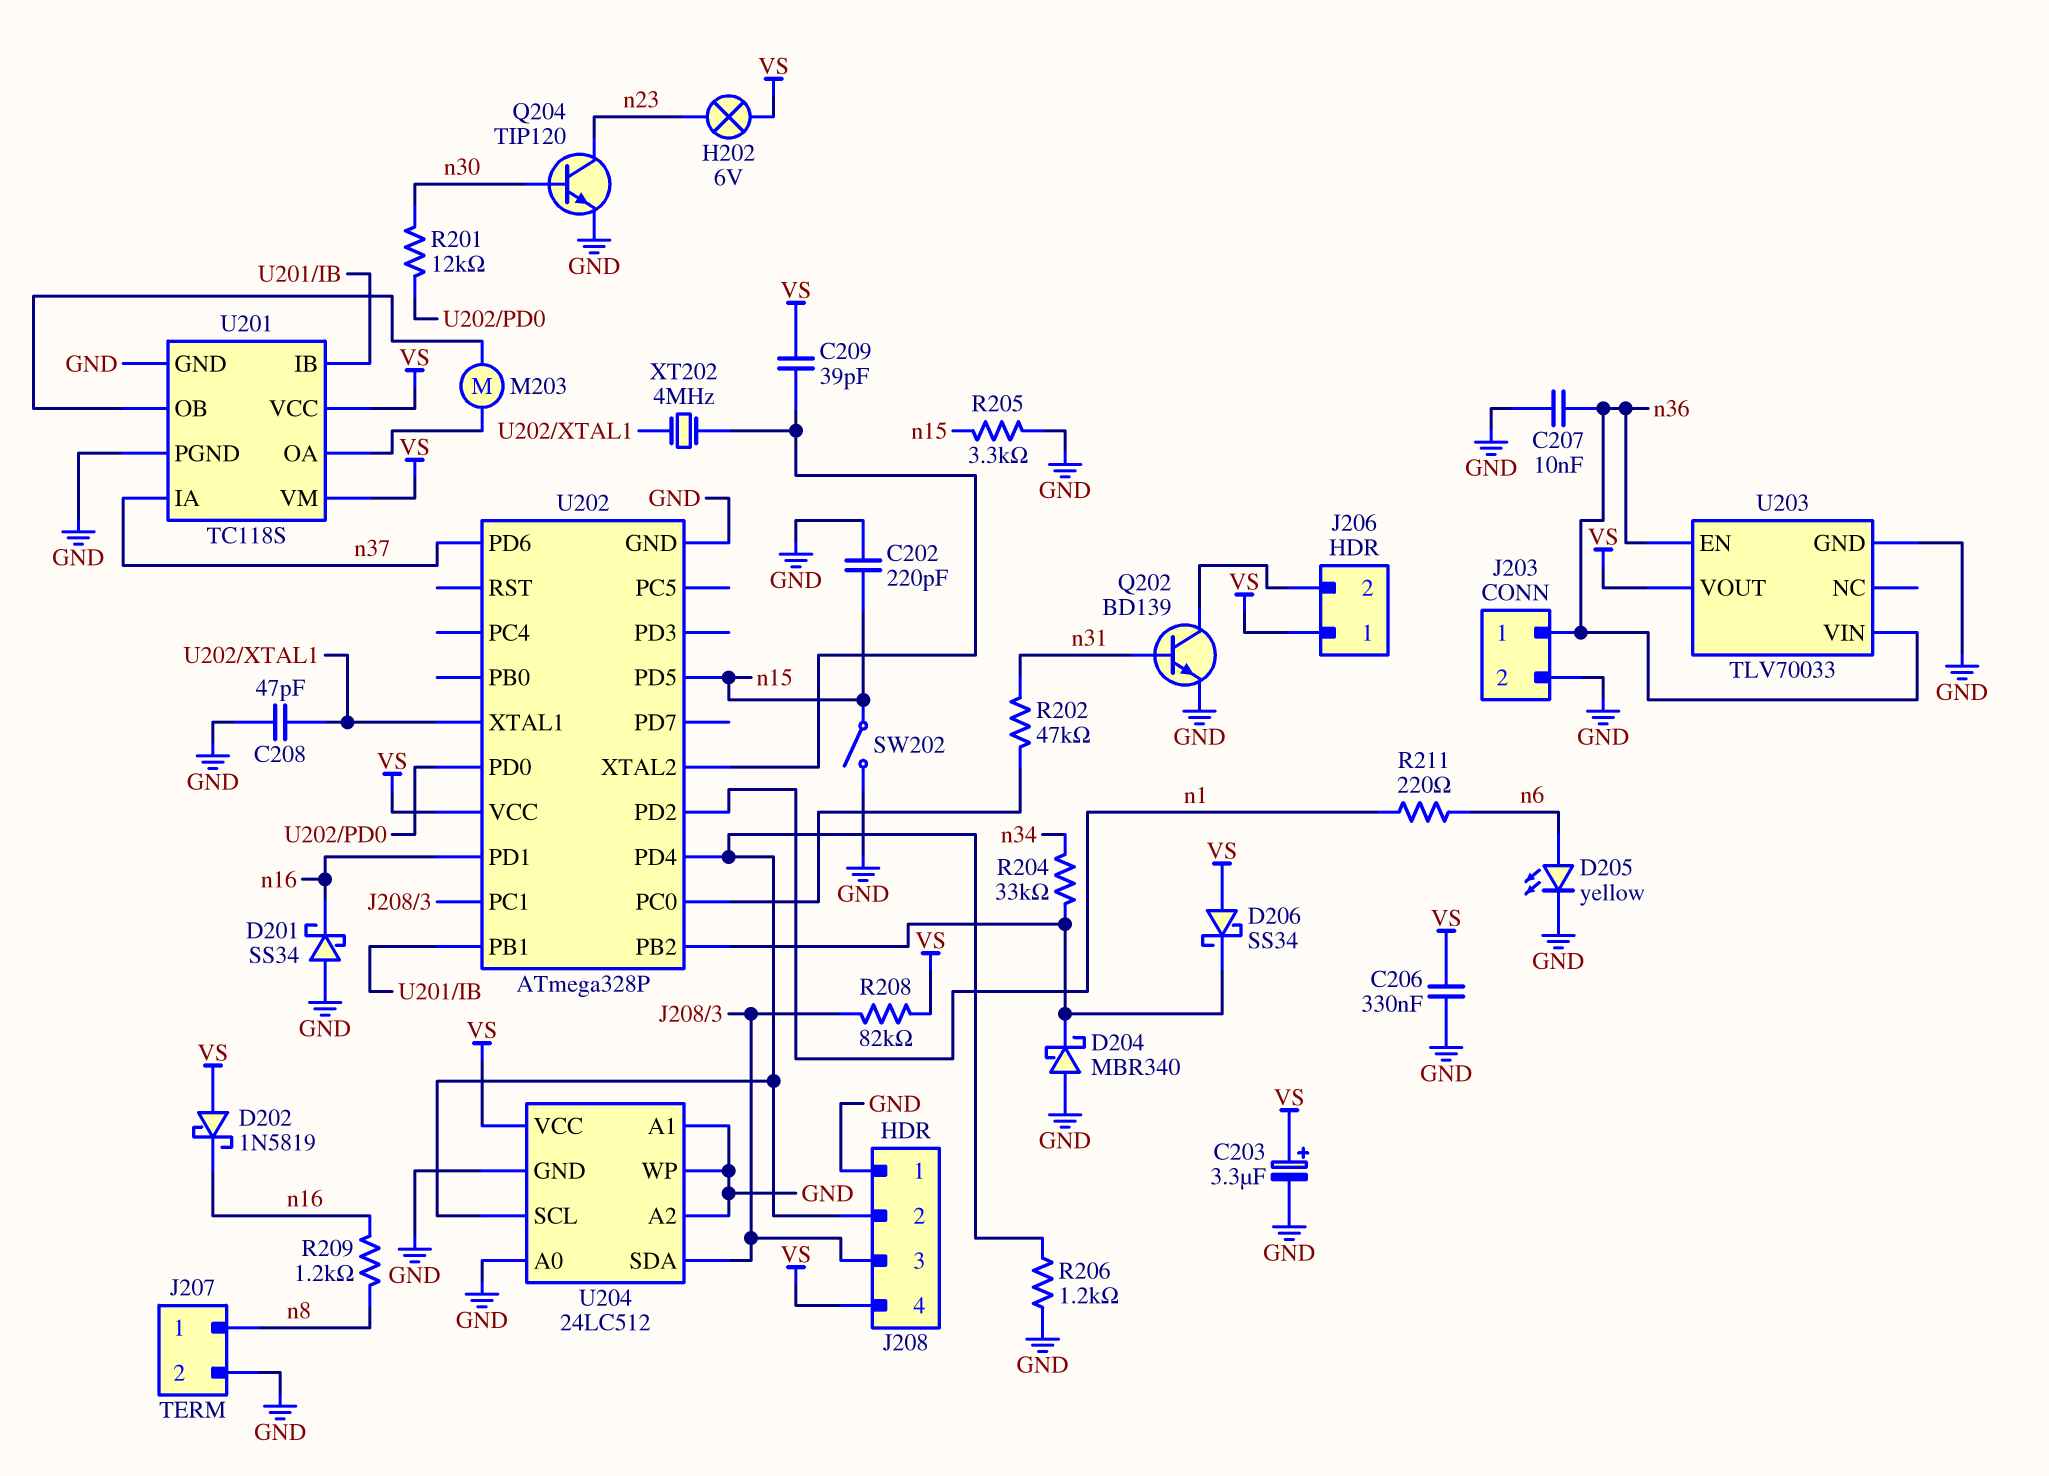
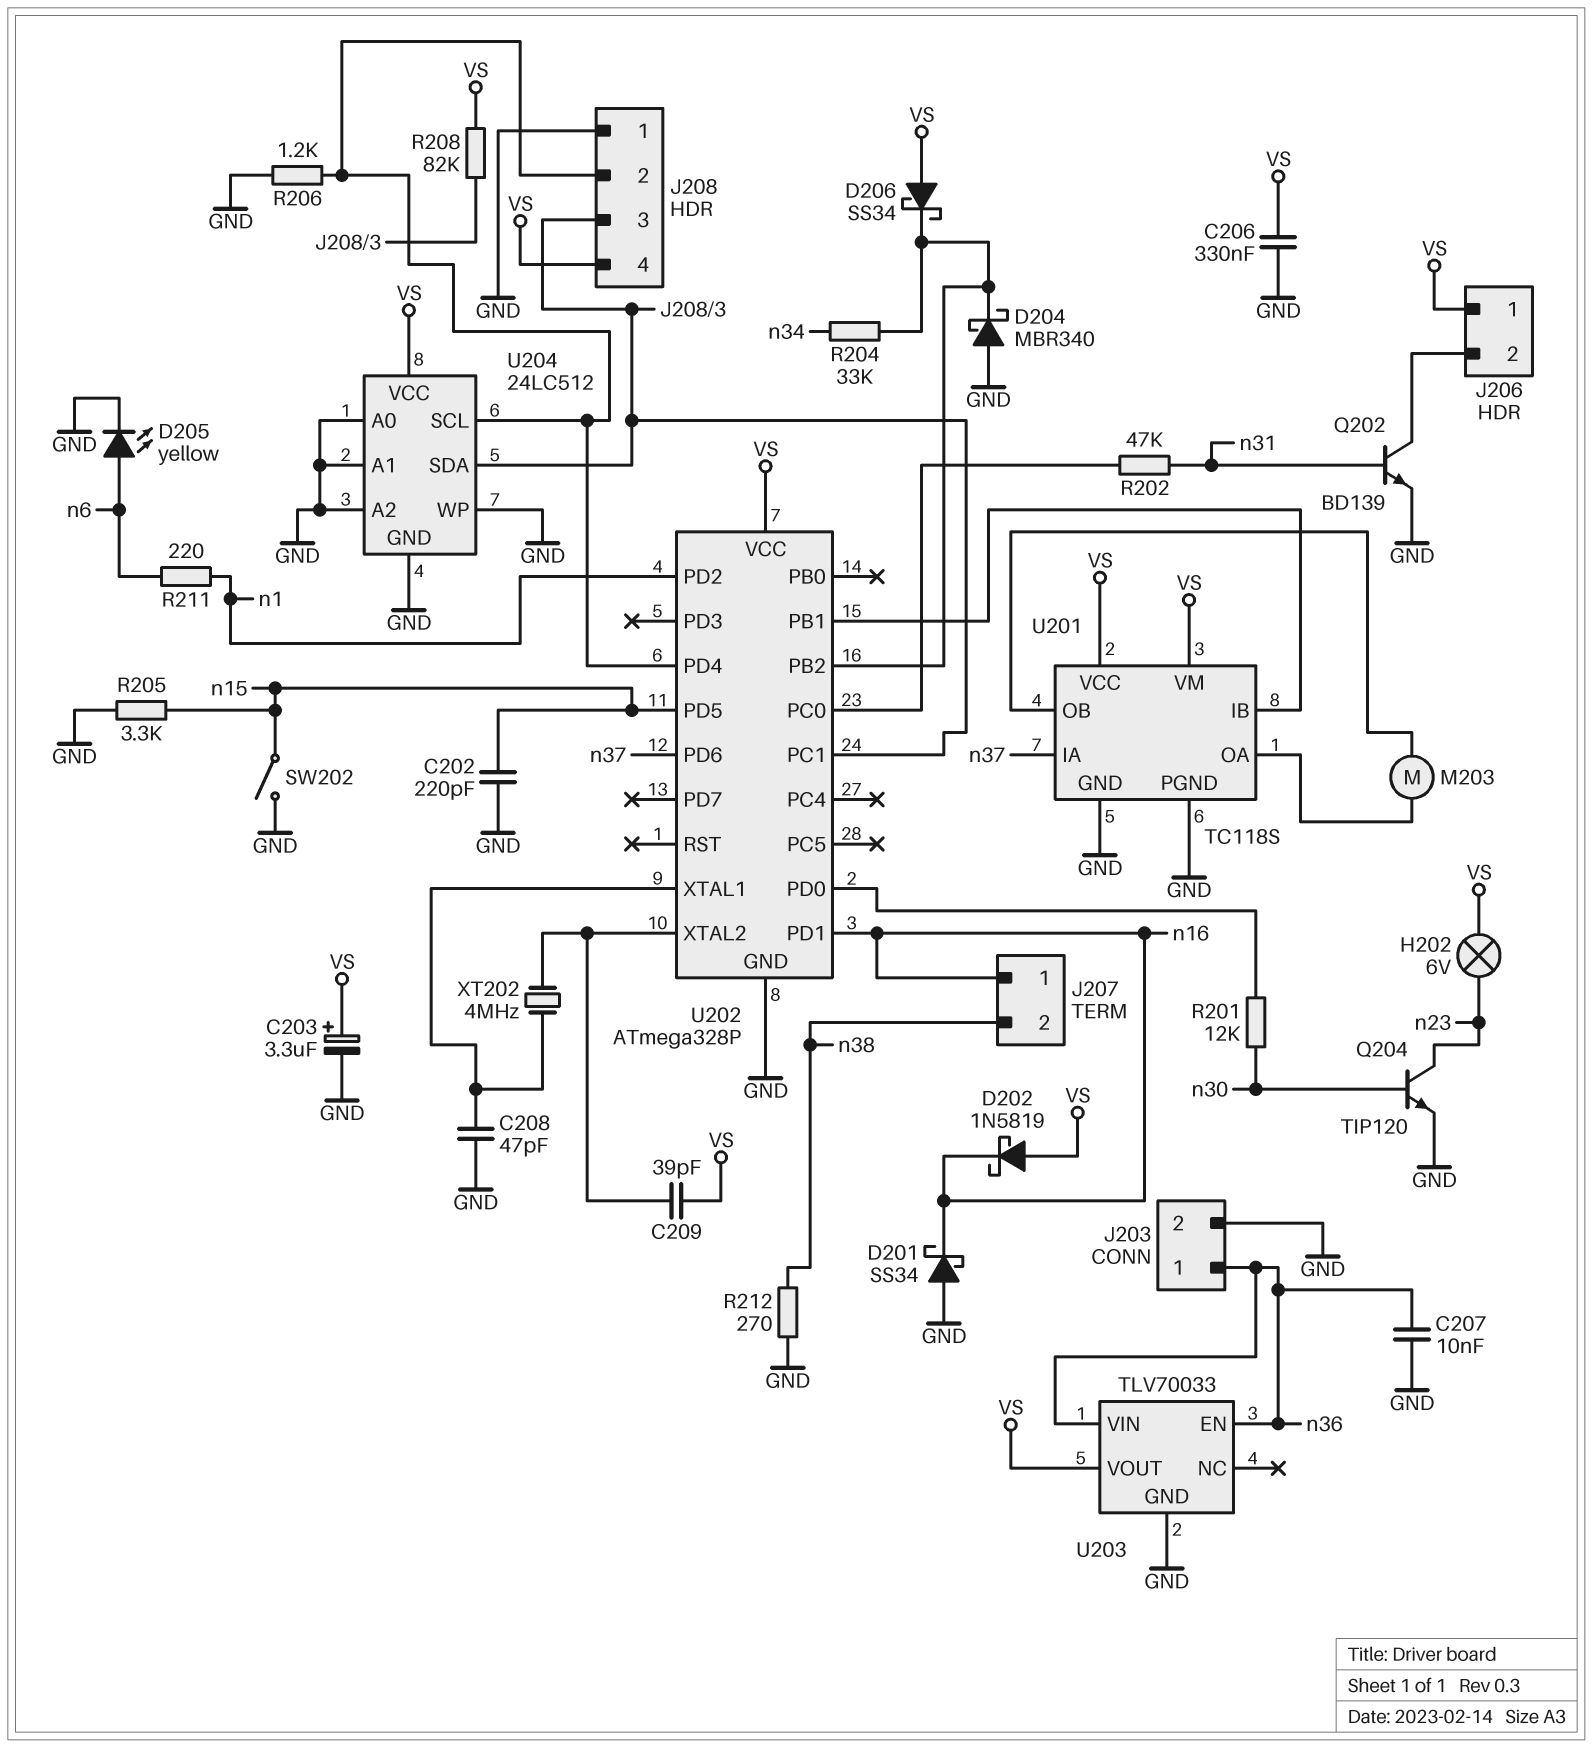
J207 pin 1: n8 -> n16
J207 pin 2: GND -> n38
R209: 1.2k (n8, n16) -> none
R212: none -> 270 (GND, n38)

